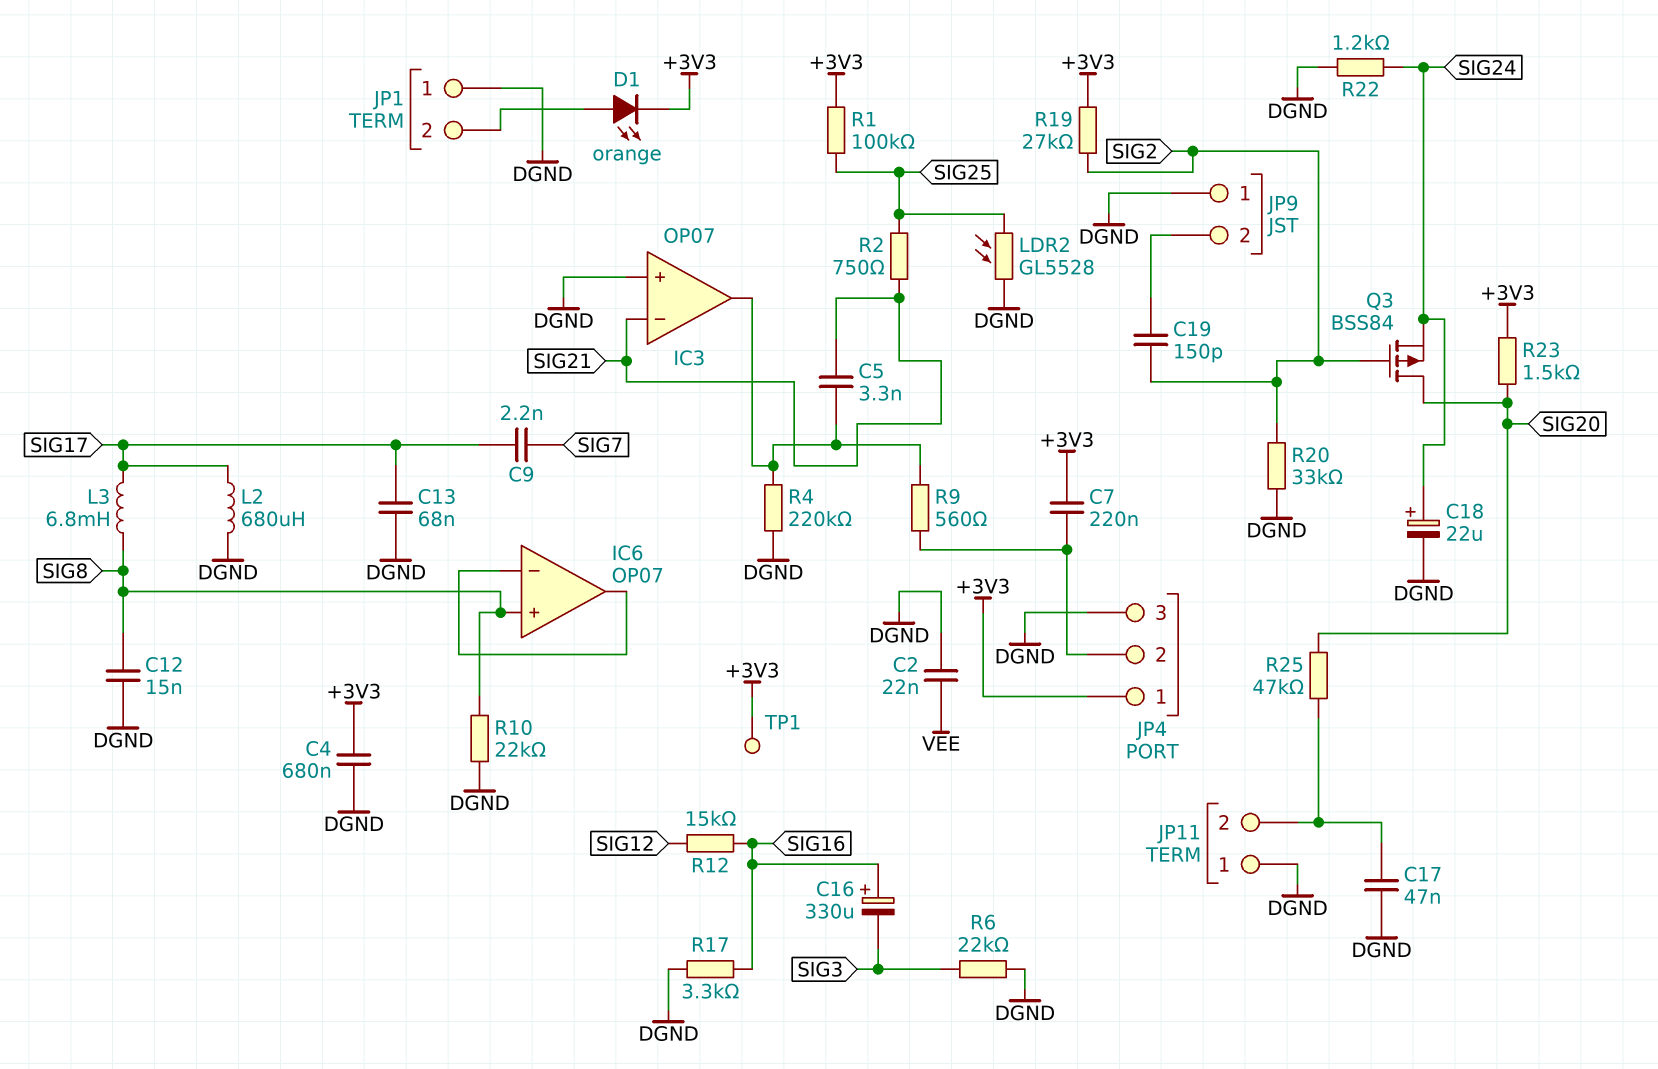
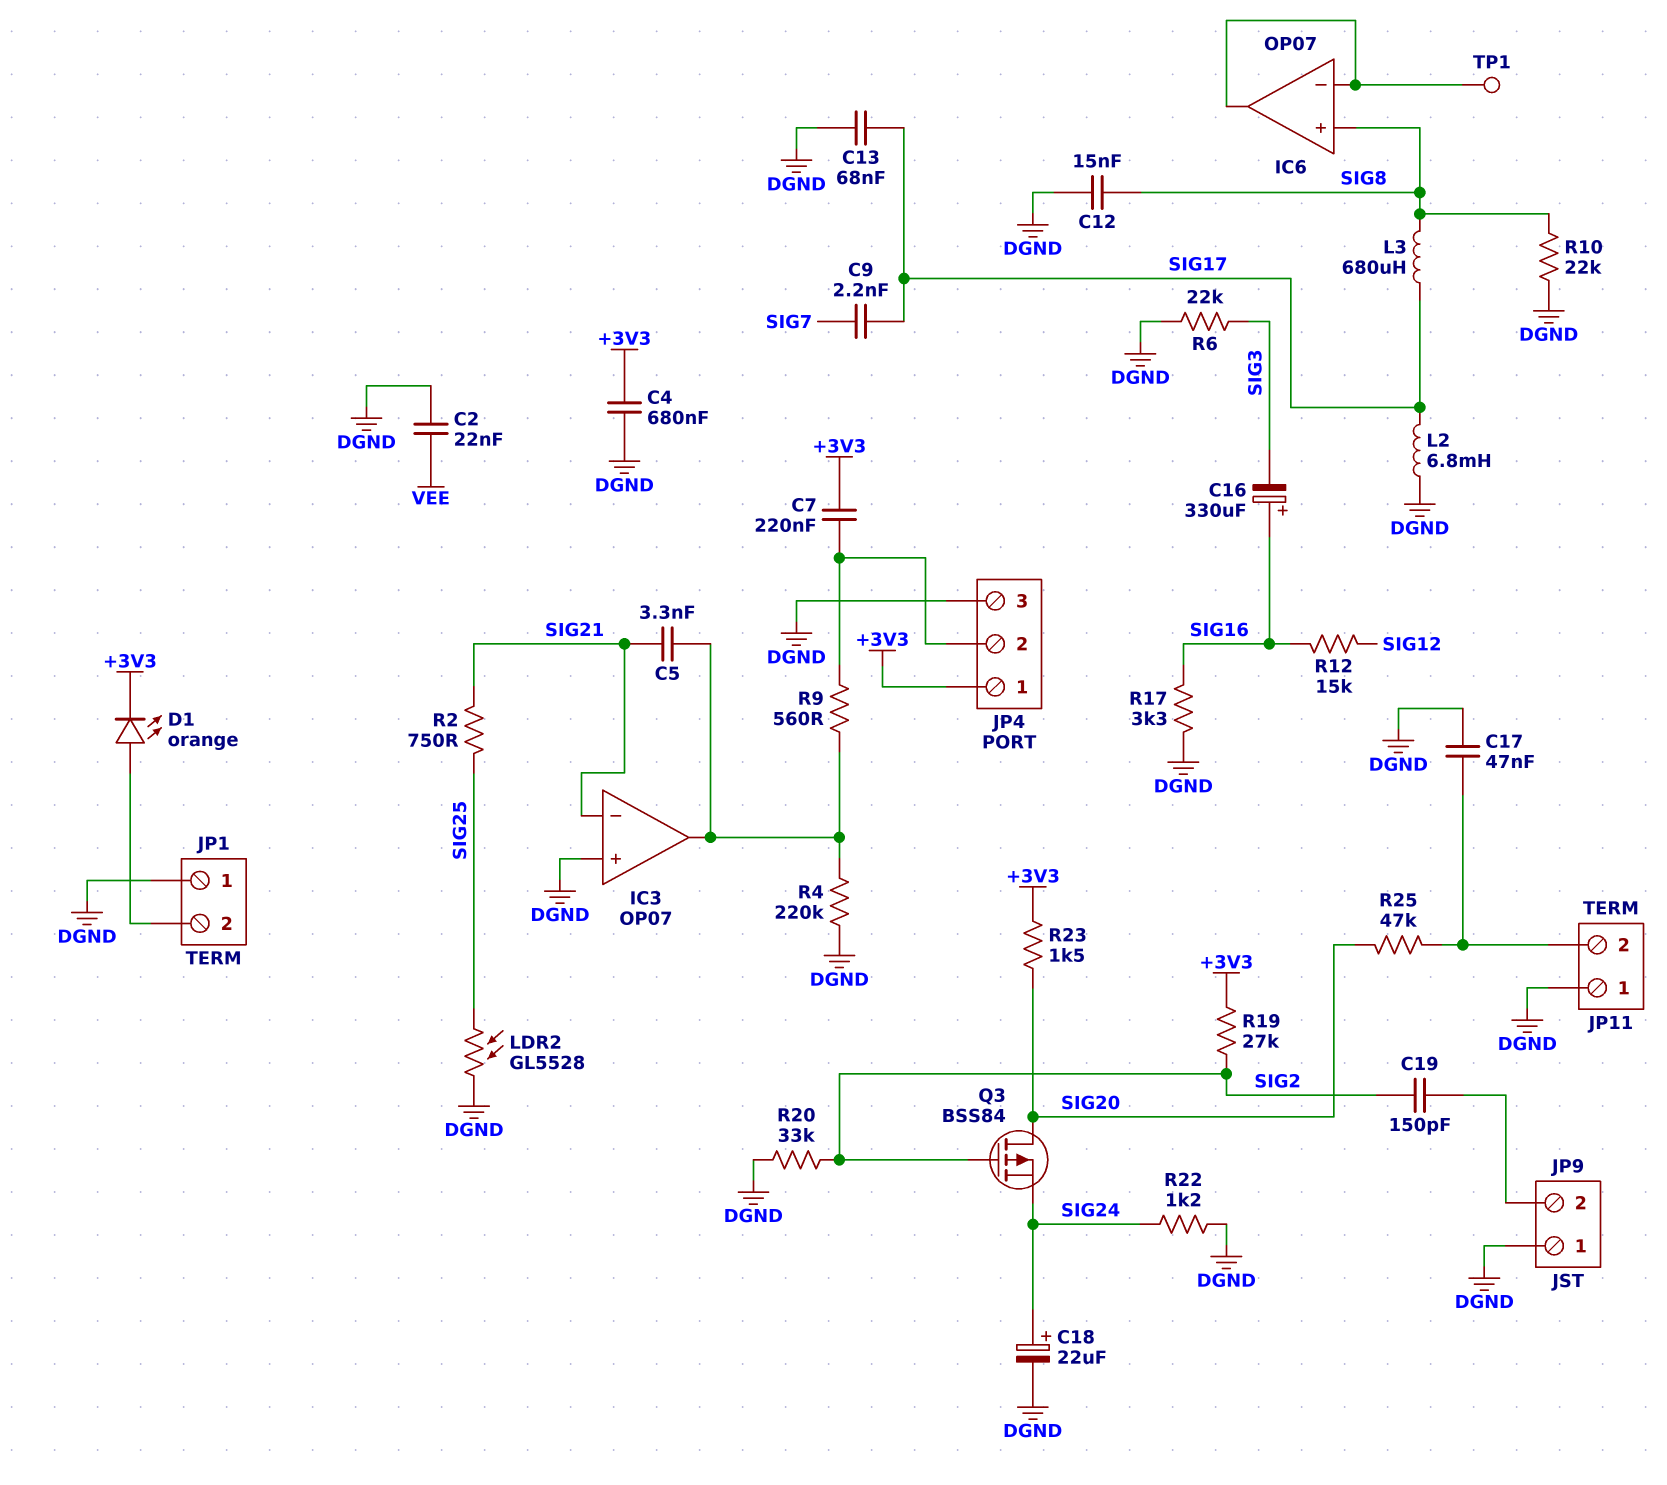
L2: 680uH (DGND, SIG17) -> 6.8mH (DGND, SIG17)
L3: 6.8mH (SIG8, SIG17) -> 680uH (SIG8, SIG17)
R1: 100k (+3V3, SIG25) -> none
TP1: test point (+3V3) -> test point (IC6/in-)

